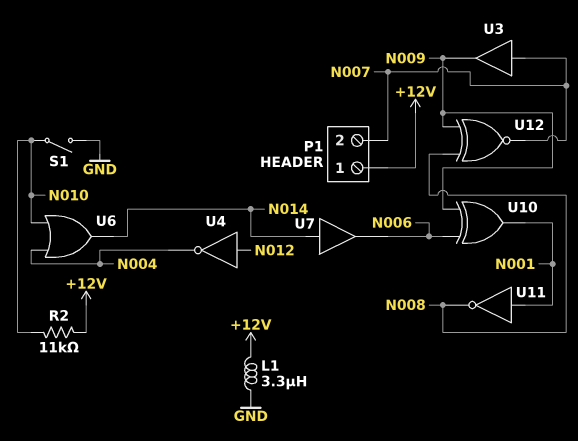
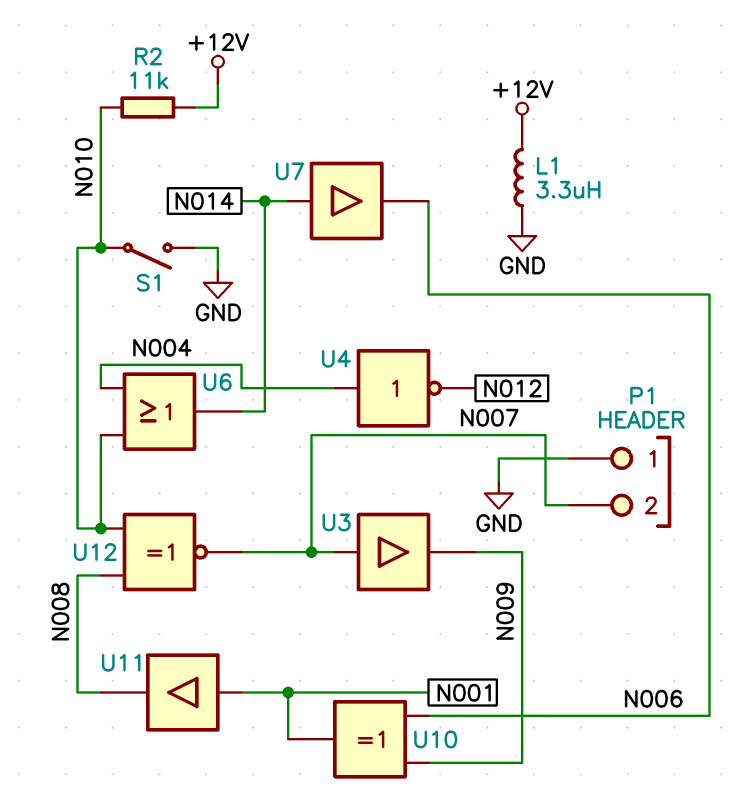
P1 pin 1: +12V -> GND
U4: NOT (in N012, out N004) -> NOT (in N004, out N012)
U11: NOT (in N001, out N008) -> buffer (in N001, out N008)
U12: XNOR (in N008, in N009, out N007) -> XNOR (in N008, in N010, out N007)

